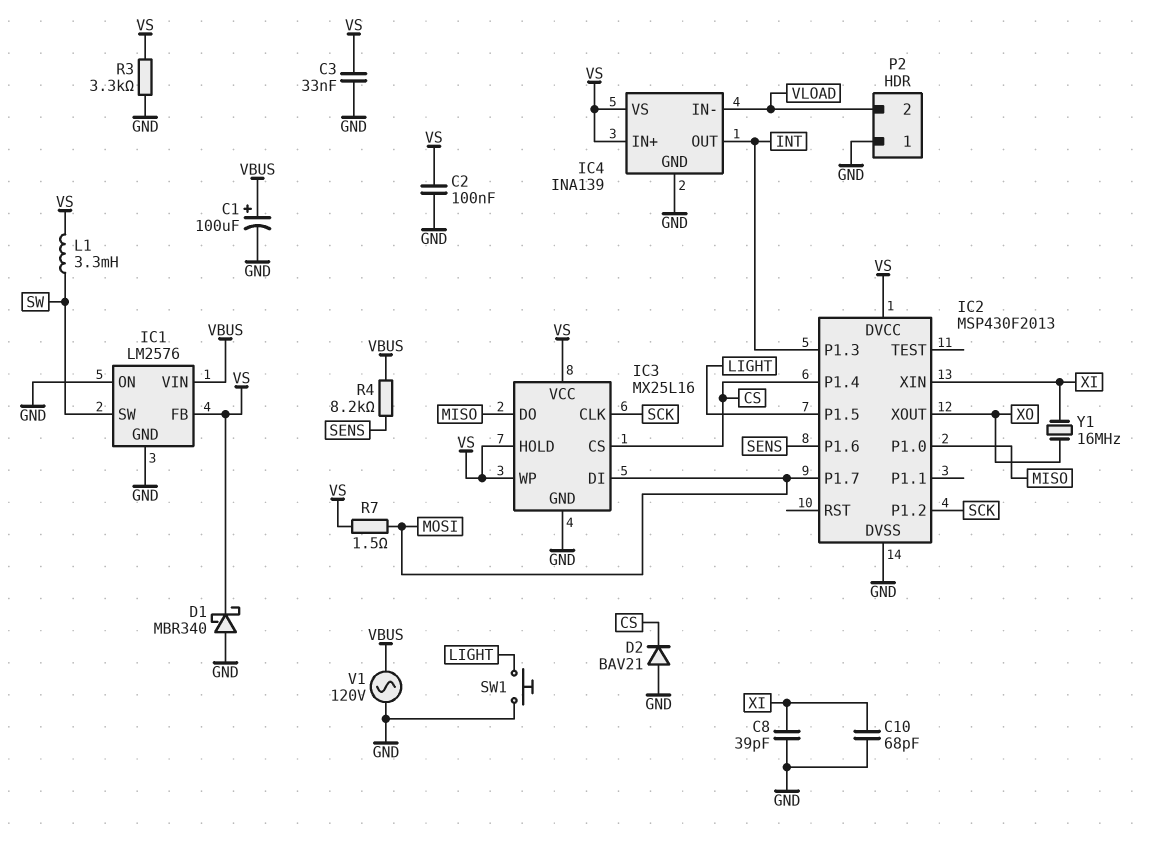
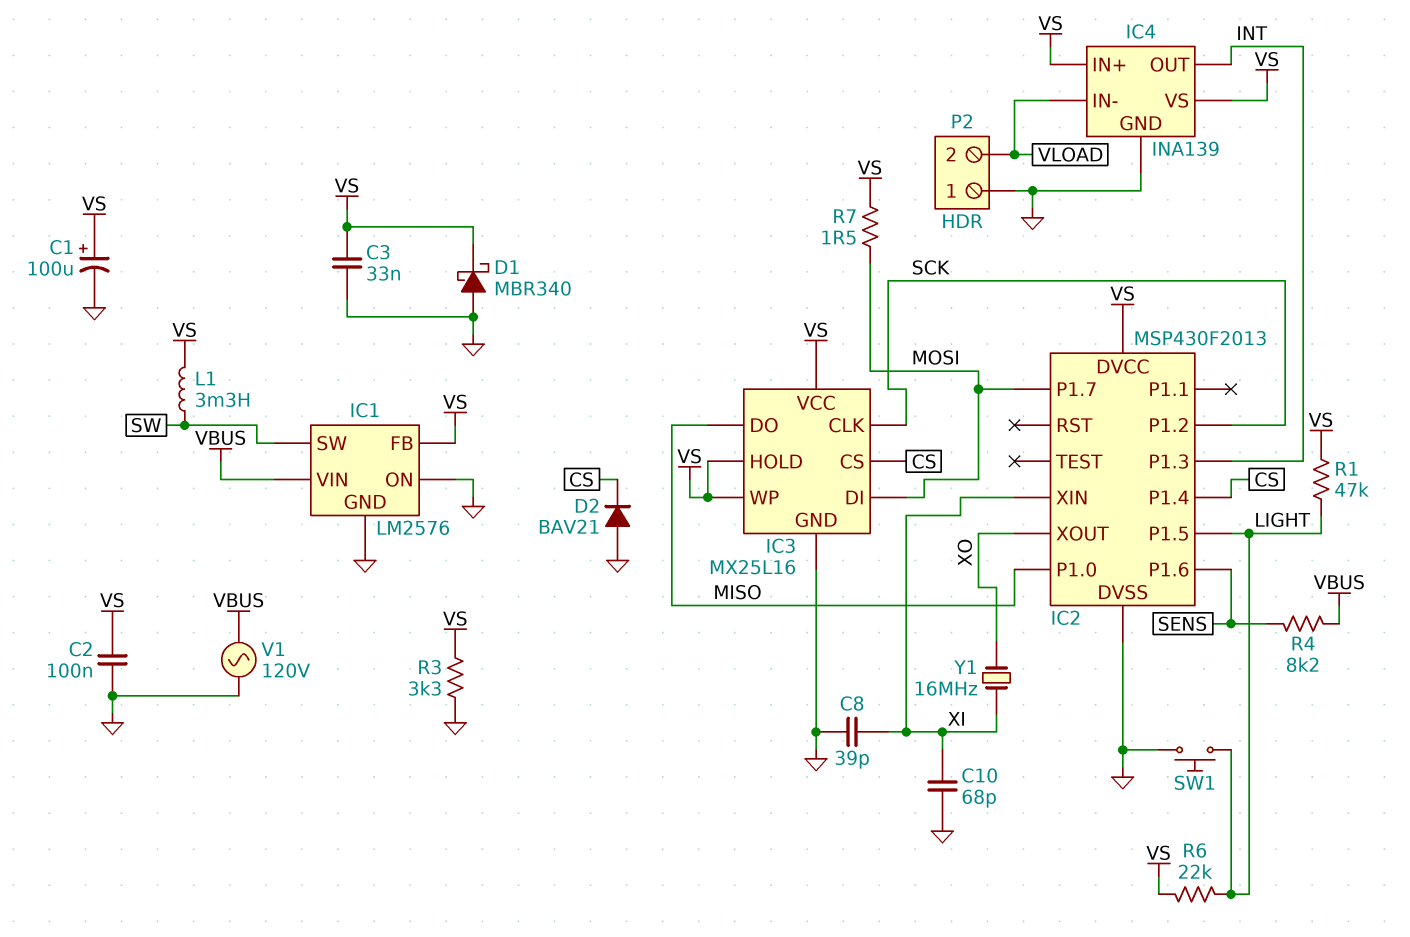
C1: 100uF (plus VBUS, minus GND) -> 100uF (plus VS, minus GND)
R1: none -> 47k (LIGHT, VS)
R6: none -> 22k (LIGHT, VS)

